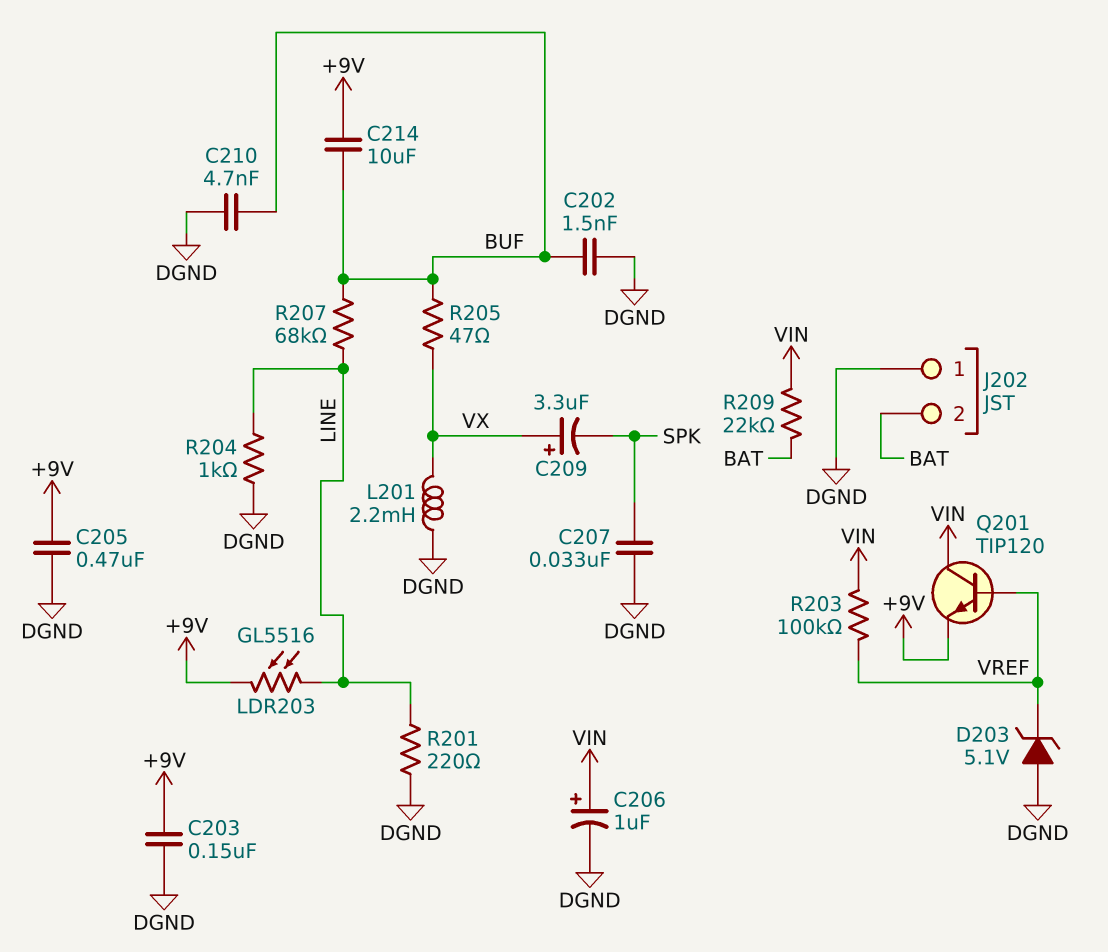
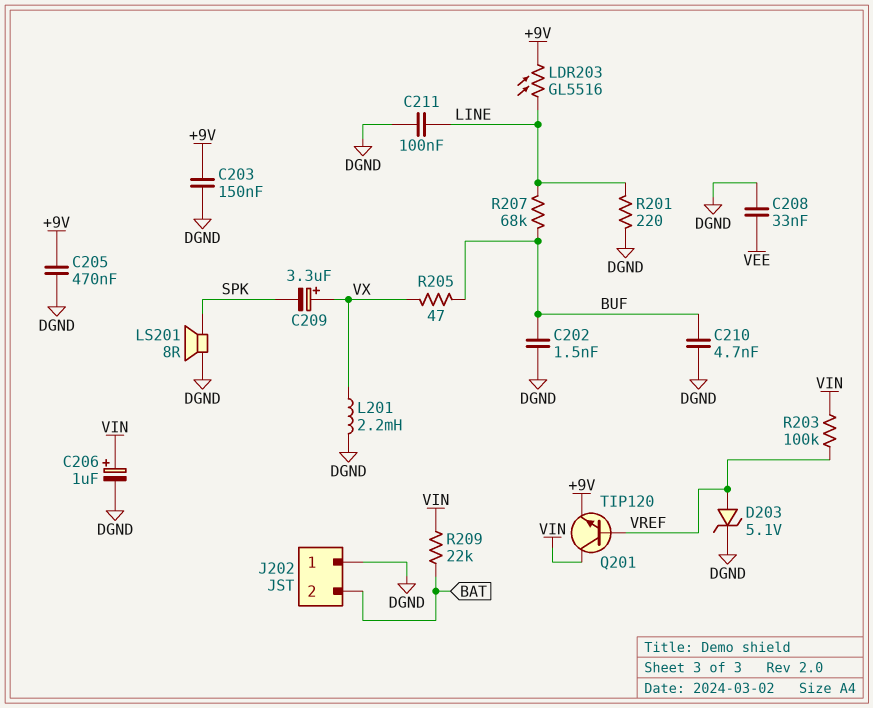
C207: 33nF (DGND, SPK) -> none
C208: none -> 33nF (DGND, VEE)
C211: none -> 100nF (DGND, LINE)
C214: 10uF (+9V, BUF) -> none
D203: zener 5.1V (A DGND, K VREF) -> zener 5.1V (A VREF, K DGND)
LS201: none -> speaker 8R (DGND, SPK)
R204: 1k (DGND, LINE) -> none

